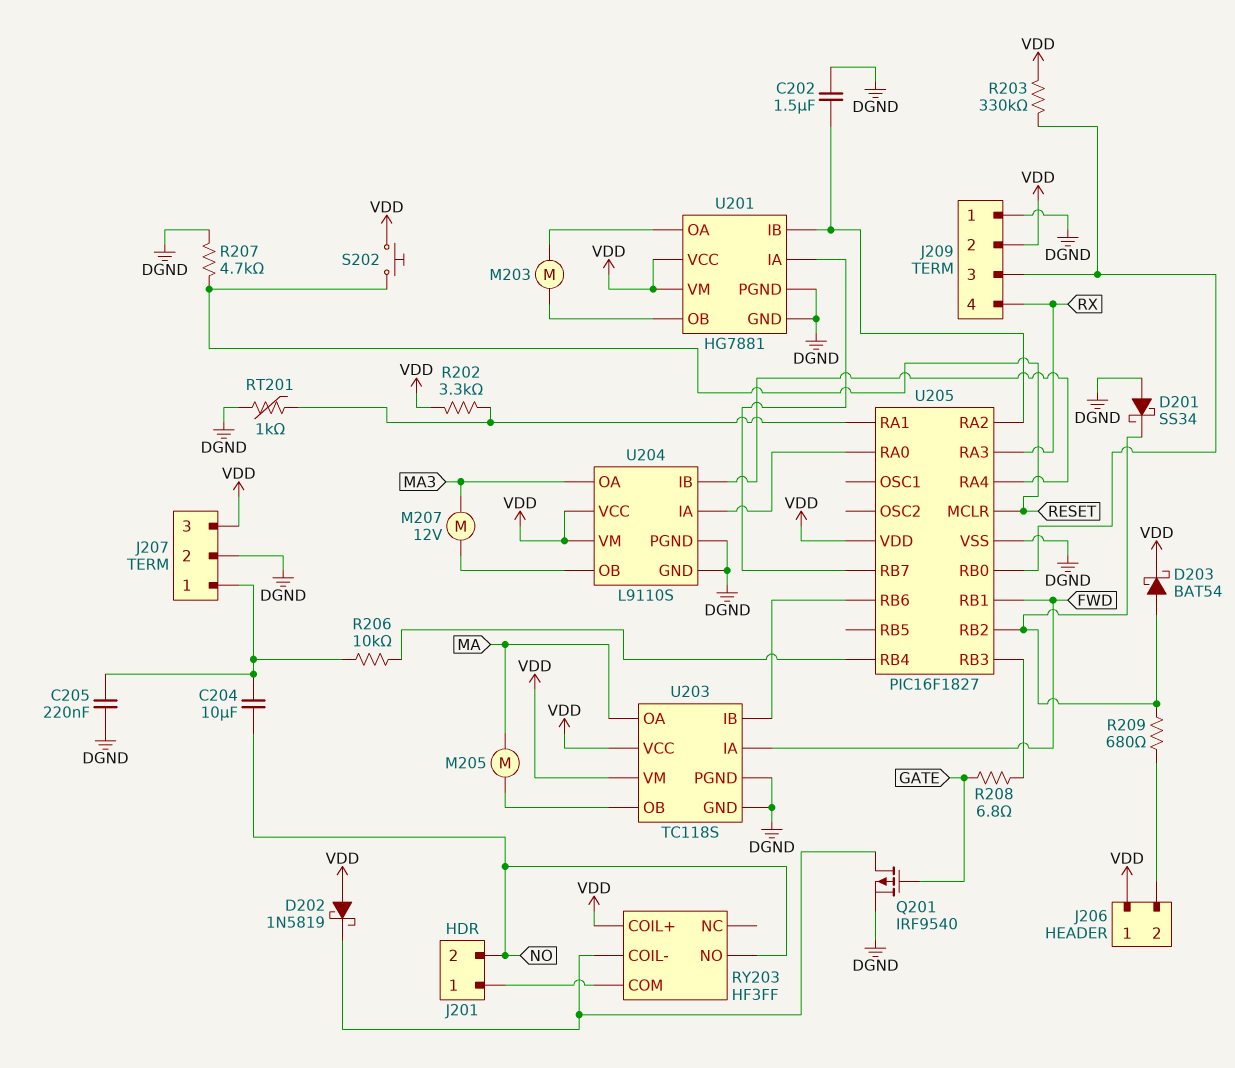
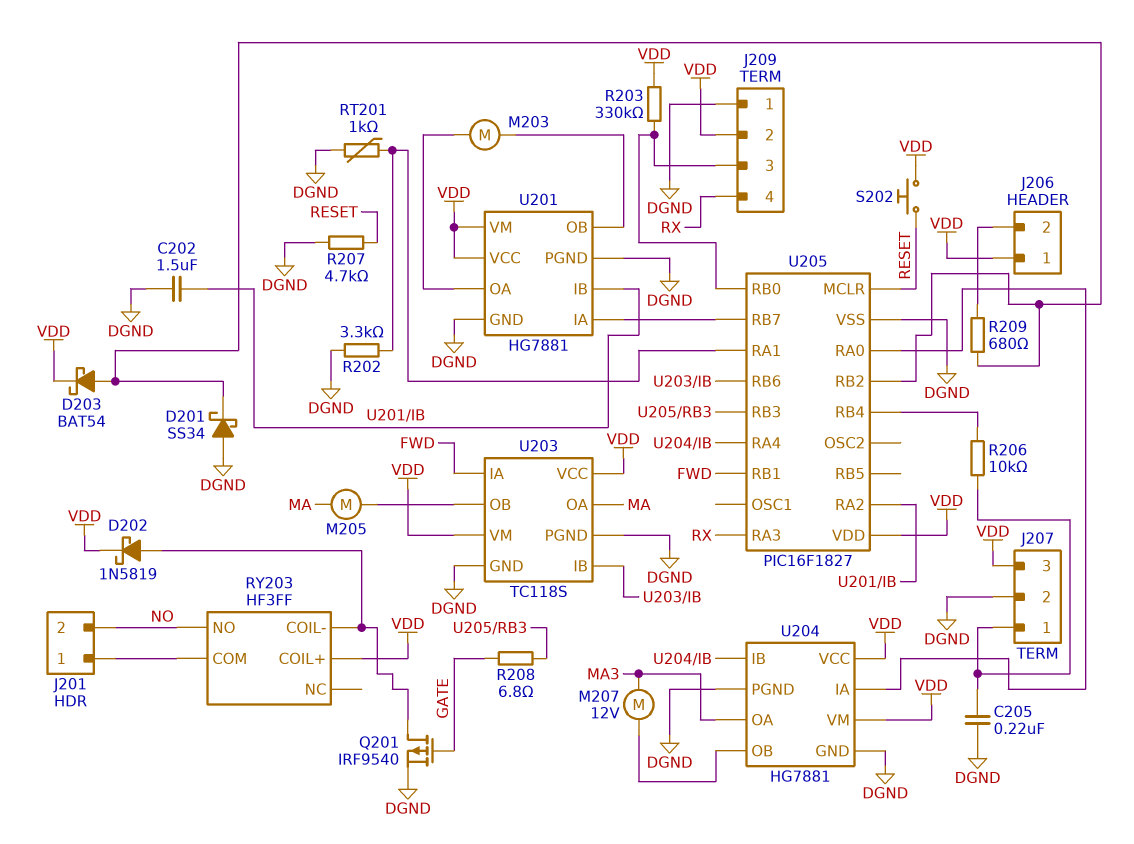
C204: 10uF (J207/1, NO) -> none
D202: schottky 1N5819 (A VDD, K RY203/COIL-) -> schottky 1N5819 (A RY203/COIL-, K VDD)
R202: 3.3k (U205/RA1, VDD) -> 3.3k (DGND, U205/RA1)
U204: L9110S -> HG7881

